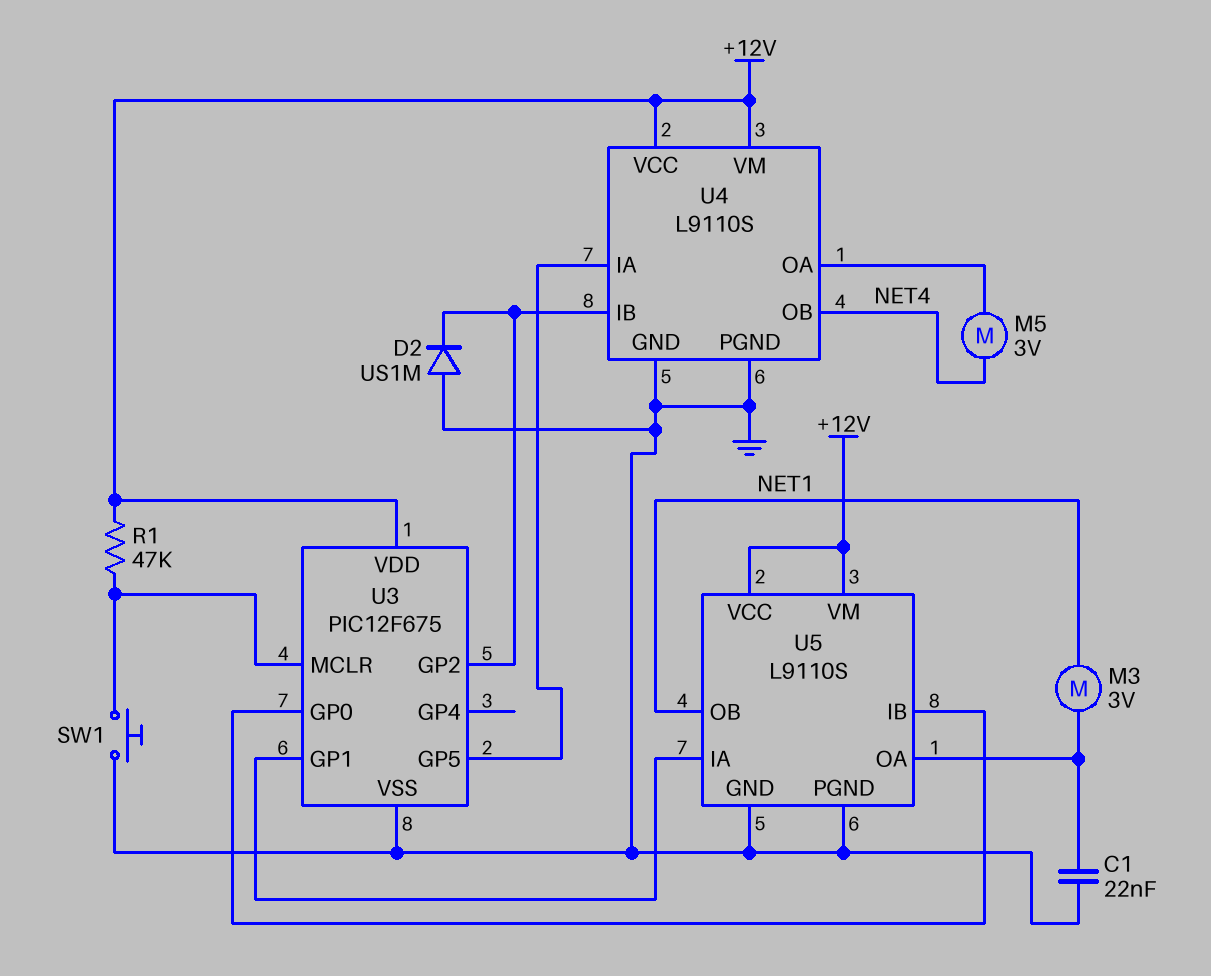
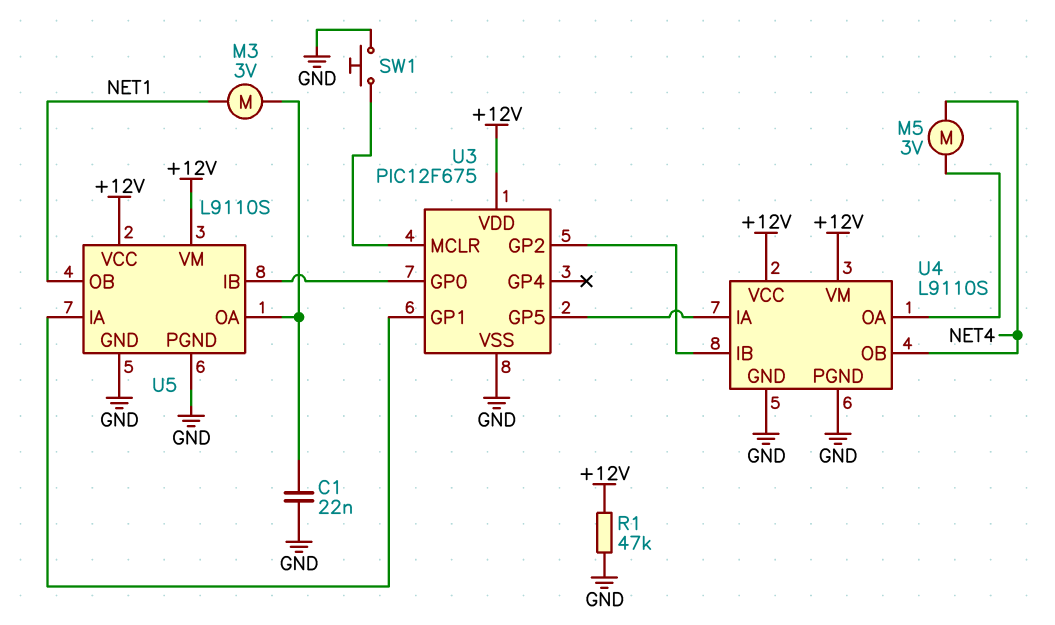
D2: diode US1M (A GND, K U3/GP2) -> none
R1: 47k (+12V, U3/MCLR) -> 47k (+12V, GND)

